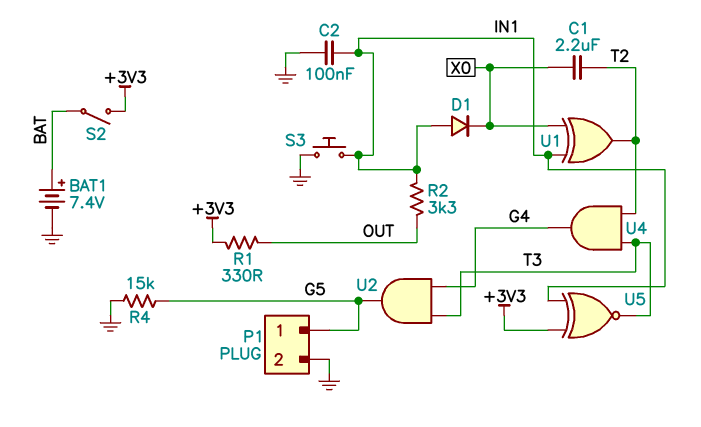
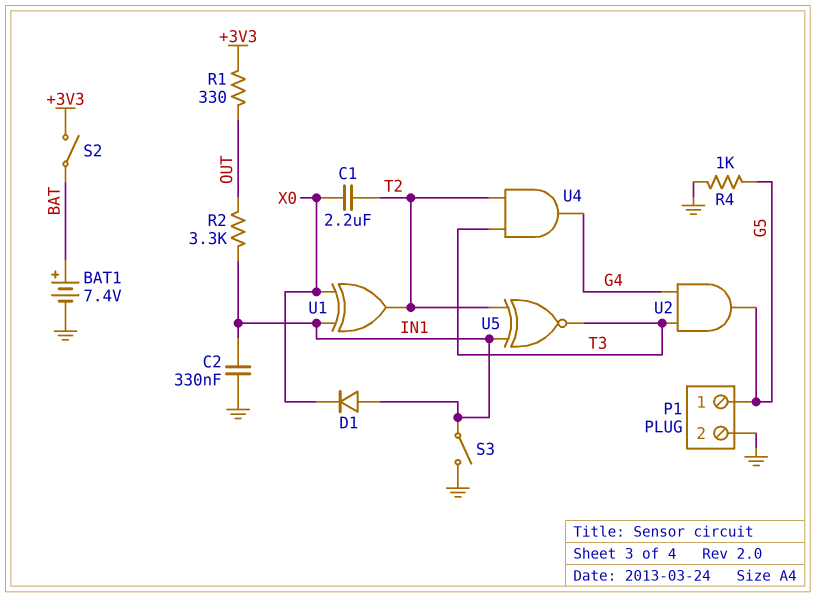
C2: 100nF (GND, IN1) -> 330nF (GND, IN1)
R4: 15k (G5, GND) -> 1k (G5, GND)
S3: button (GND, IN1) -> switch (GND, IN1)
U5: XNOR (in +3V3, in IN1, out T3) -> XNOR (in IN1, in T2, out T3)

